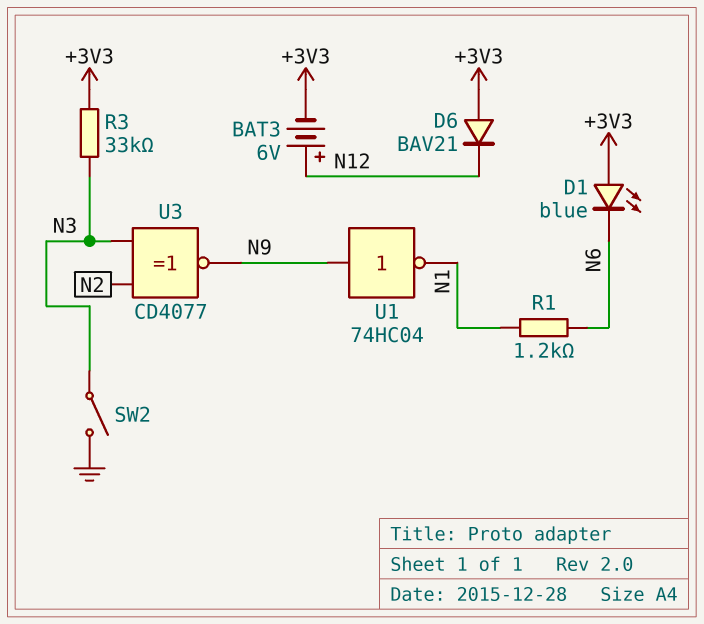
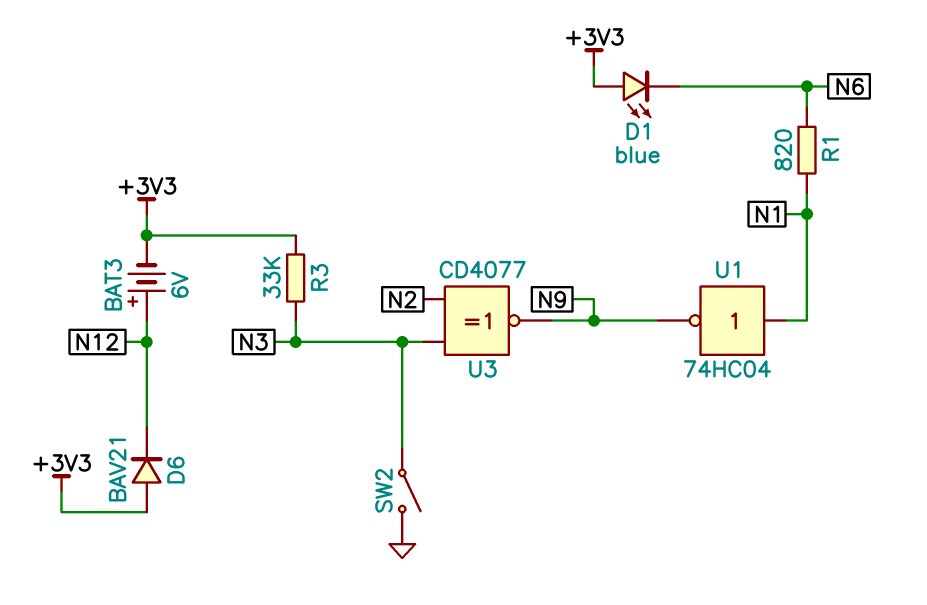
R1: 1.2k (N1, N6) -> 820 (N1, N6)
U1: NOT 74HC04 (in N9, out N1) -> NOT 74HC04 (in N1, out N9)

